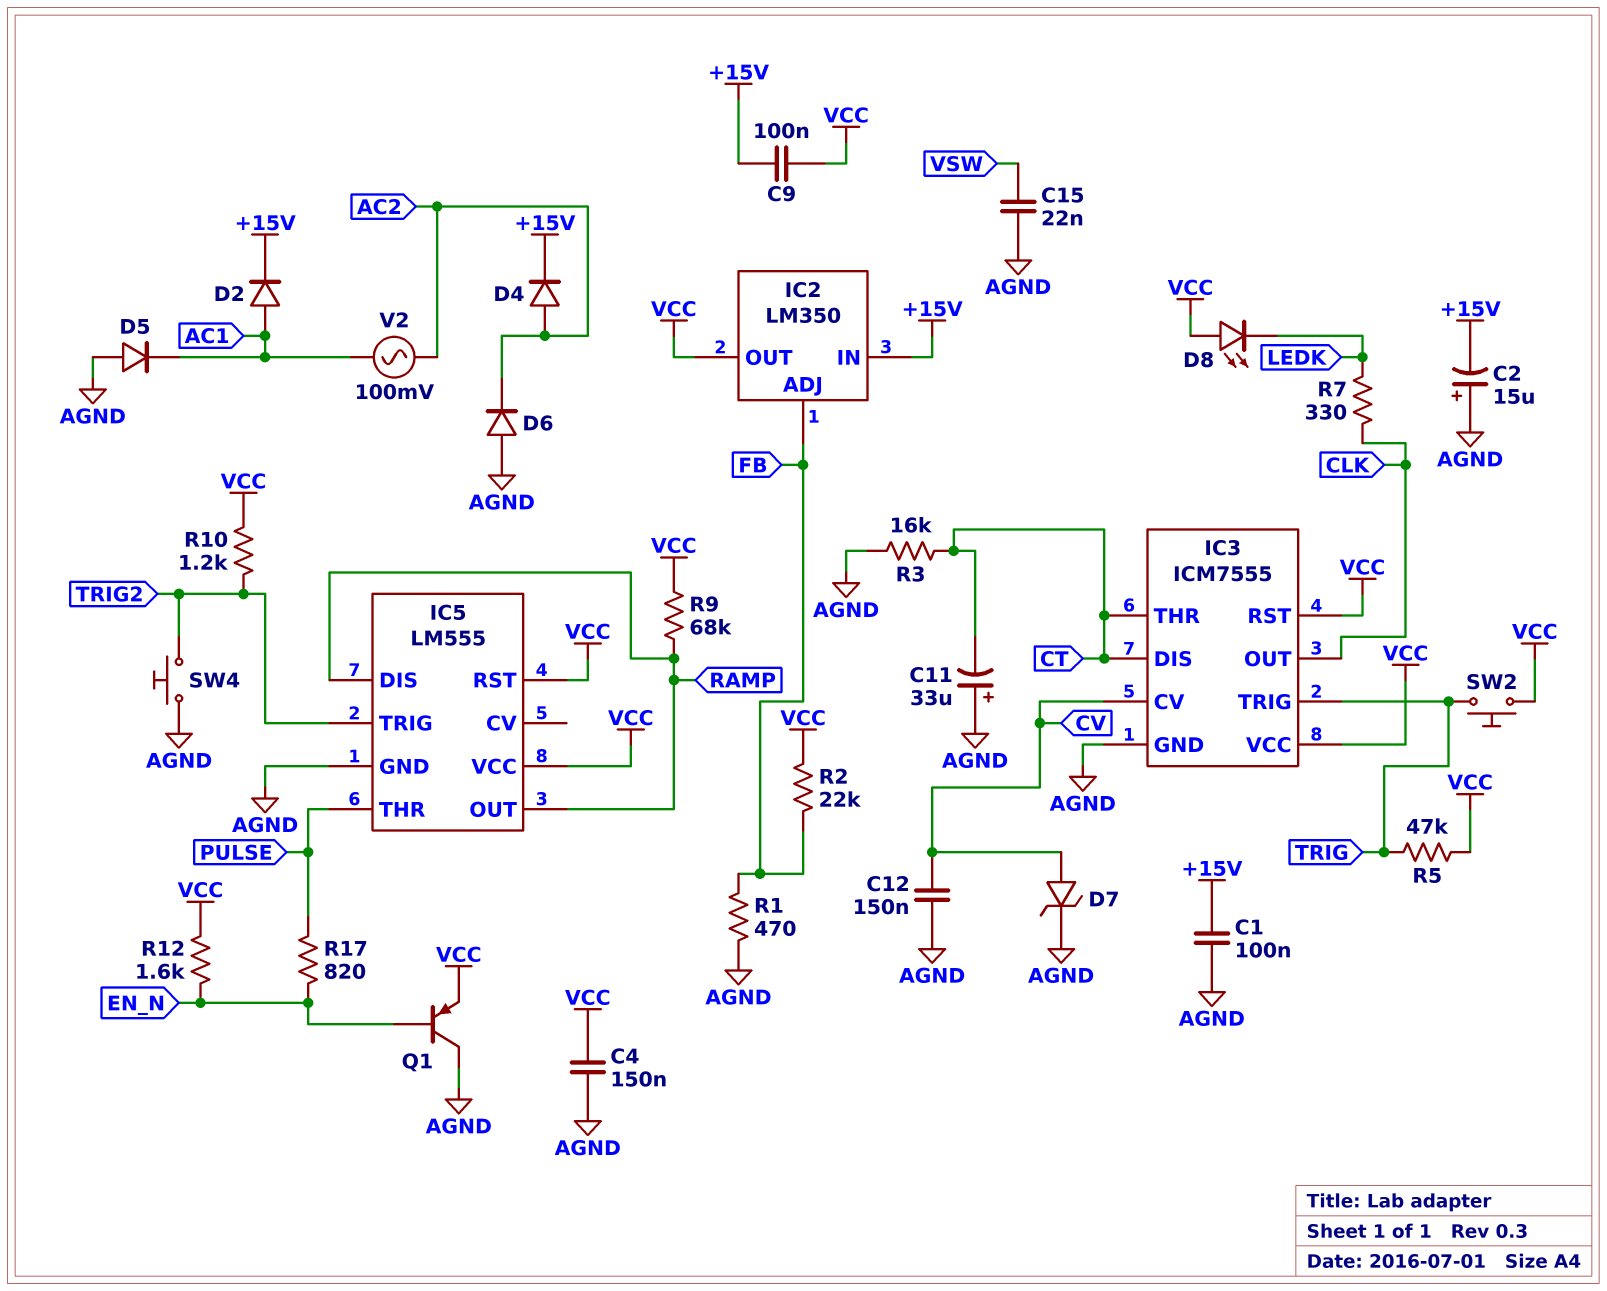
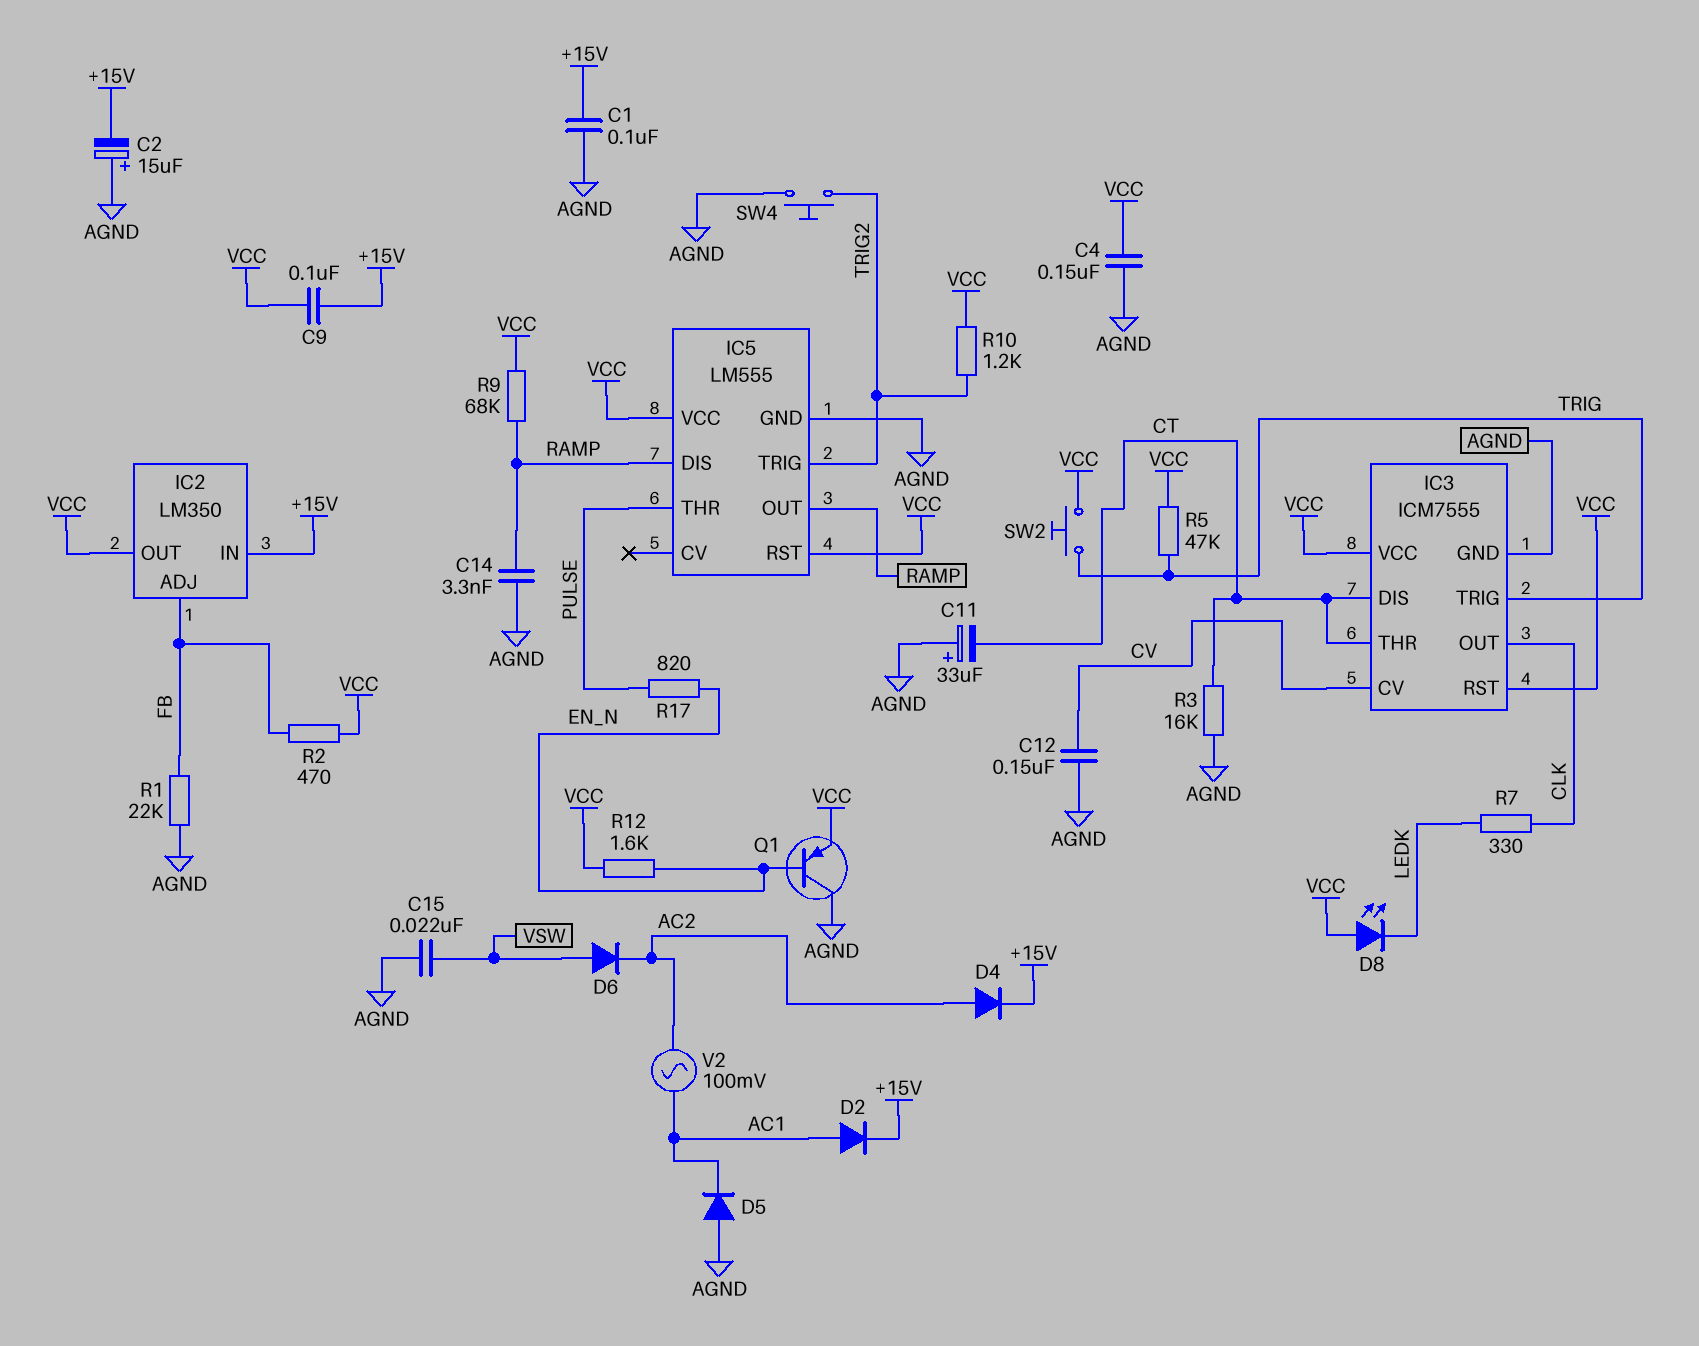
C14: none -> 3.3nF (AGND, RAMP)
D6: diode (A AGND, K AC2) -> diode (A VSW, K AC2)
D7: zener (A CV, K AGND) -> none
R1: 470 (AGND, FB) -> 22k (AGND, FB)
R2: 22k (FB, VCC) -> 470 (FB, VCC)

